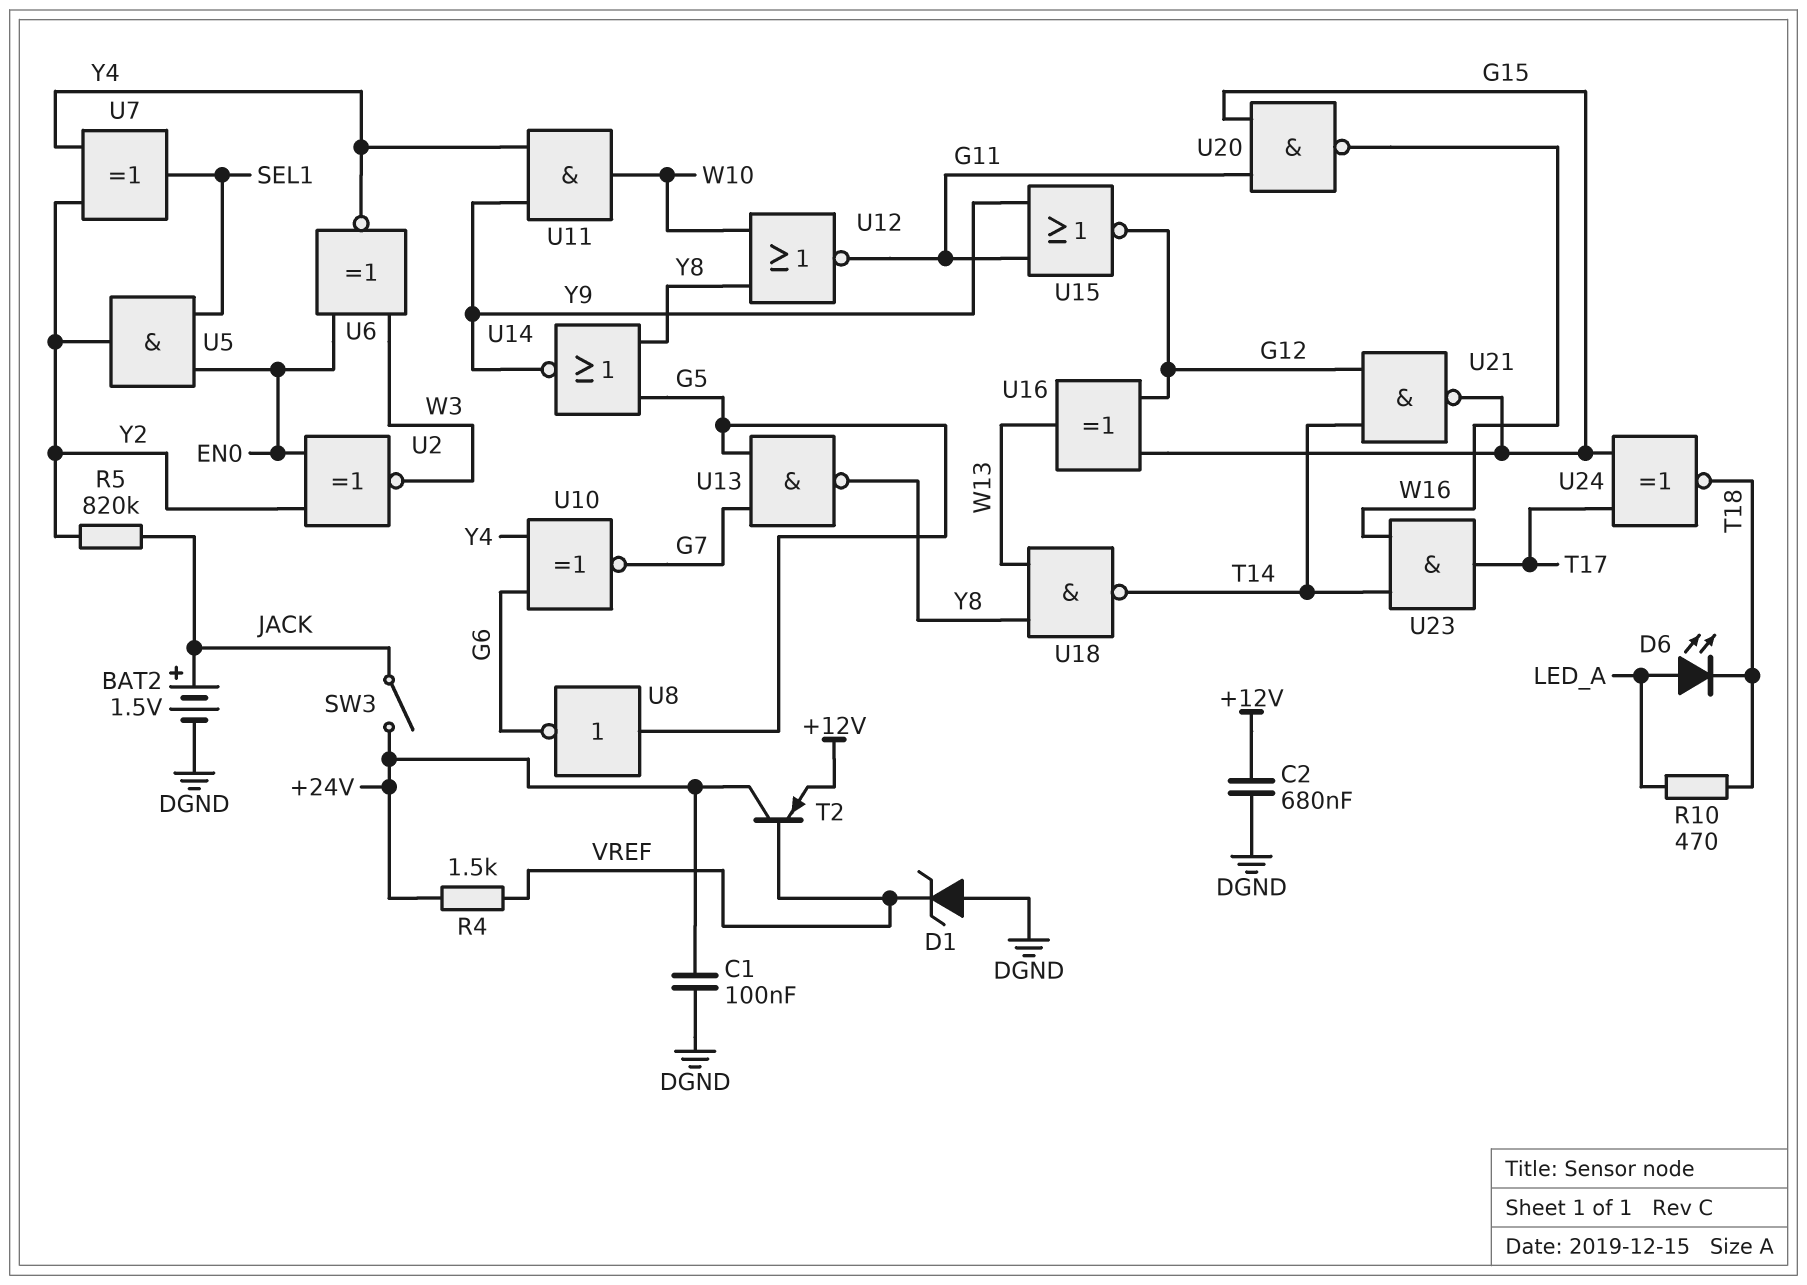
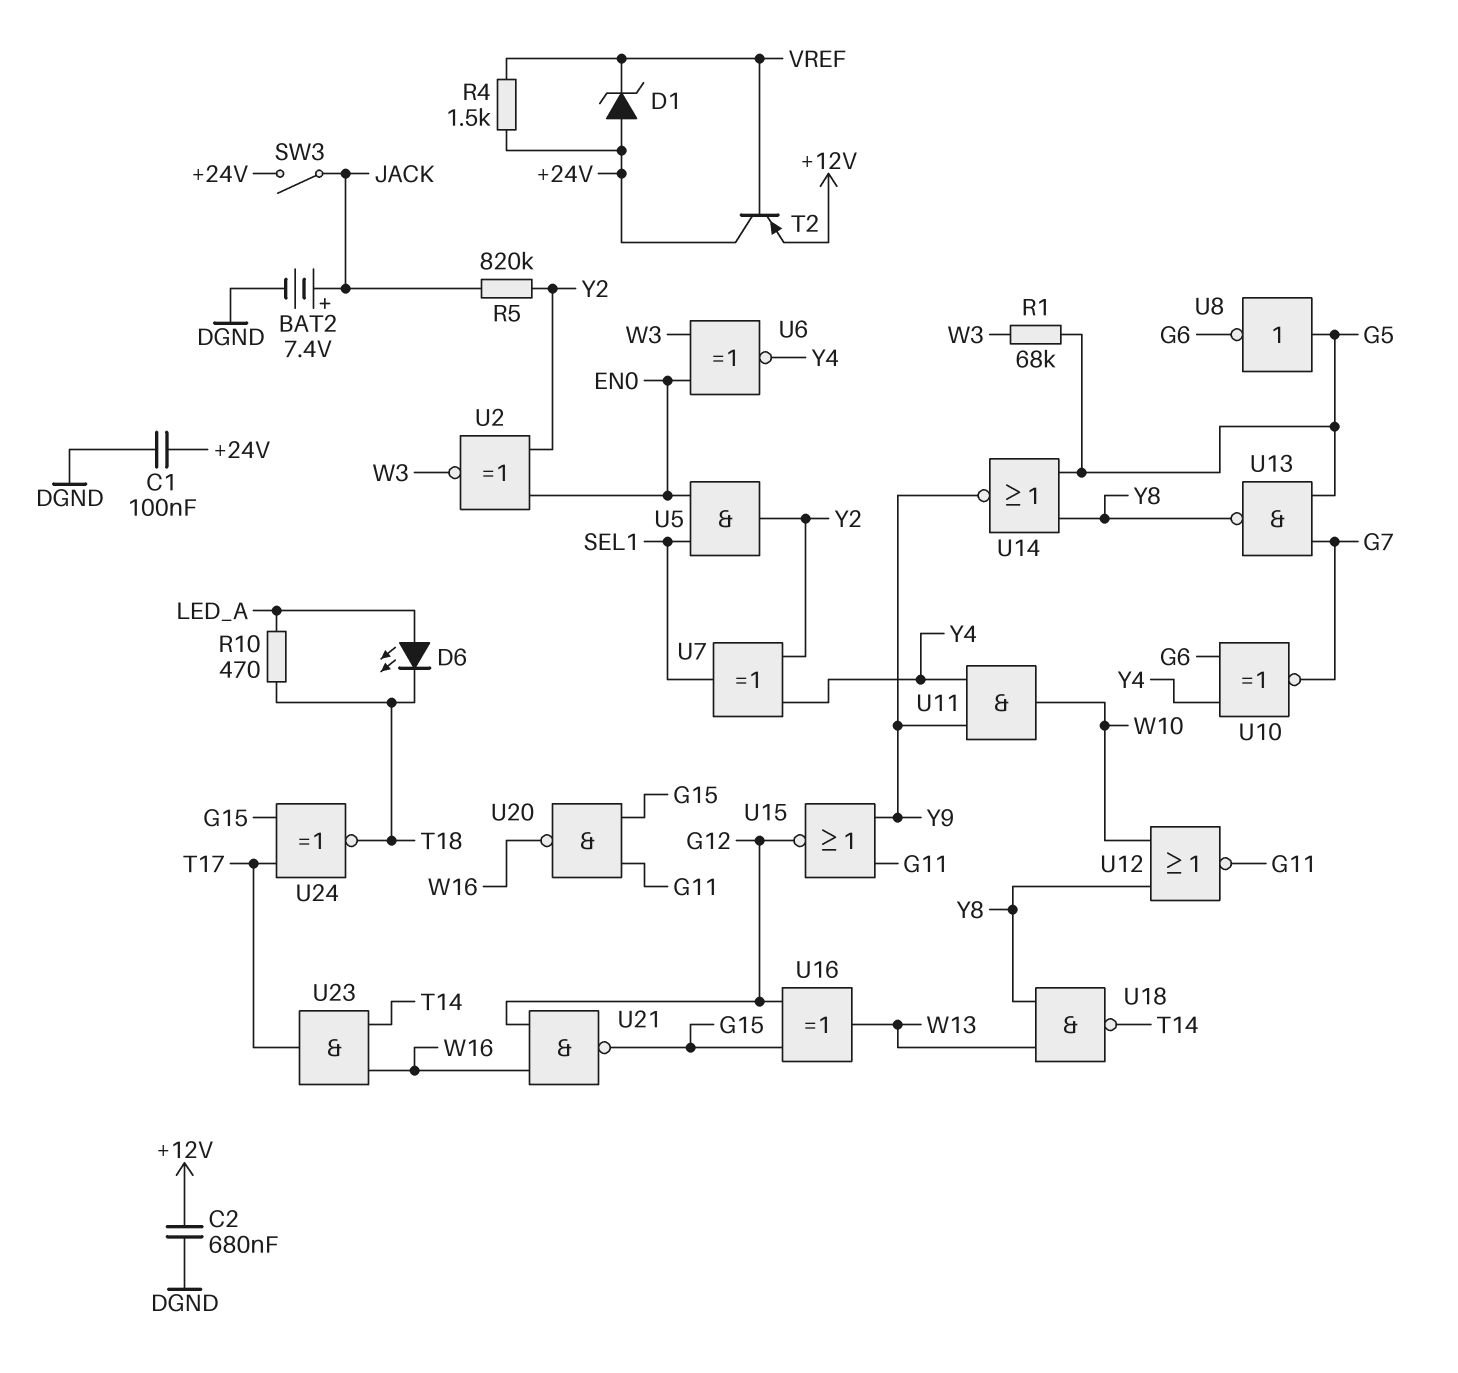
BAT2: 1.5V (plus JACK, minus DGND) -> 7.4V (plus JACK, minus DGND)
D1: zener (A DGND, K VREF) -> zener (A +24V, K VREF)
R1: none -> 68k (G5, W3)
U21: NAND (in G12, in T14, out G15) -> NAND (in G12, in W16, out G15)

